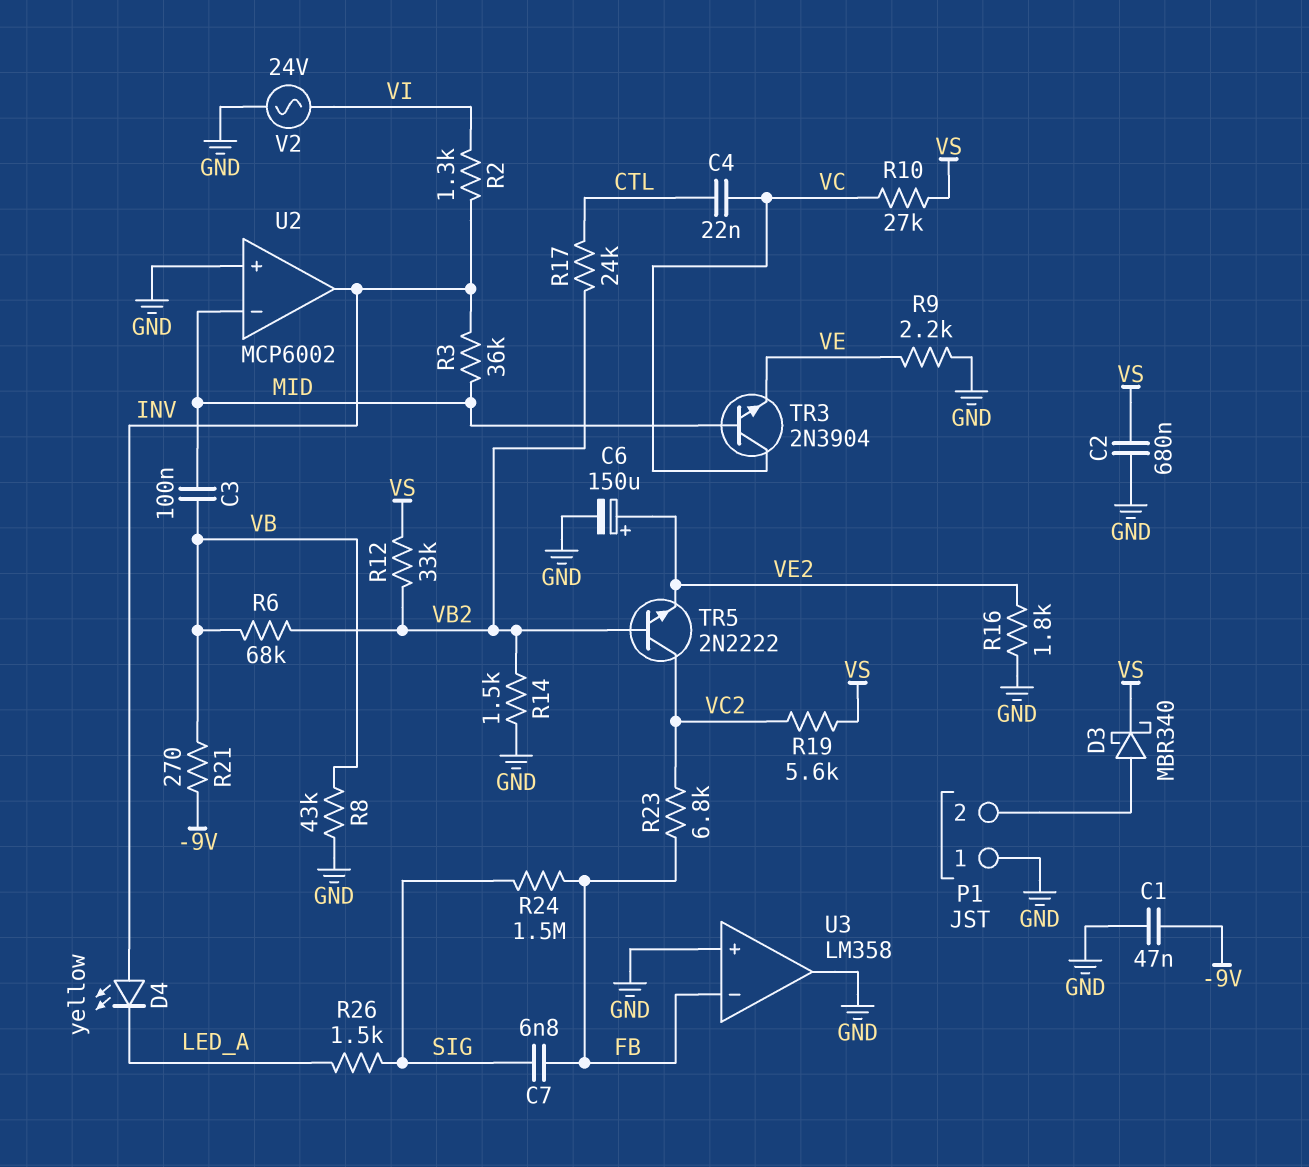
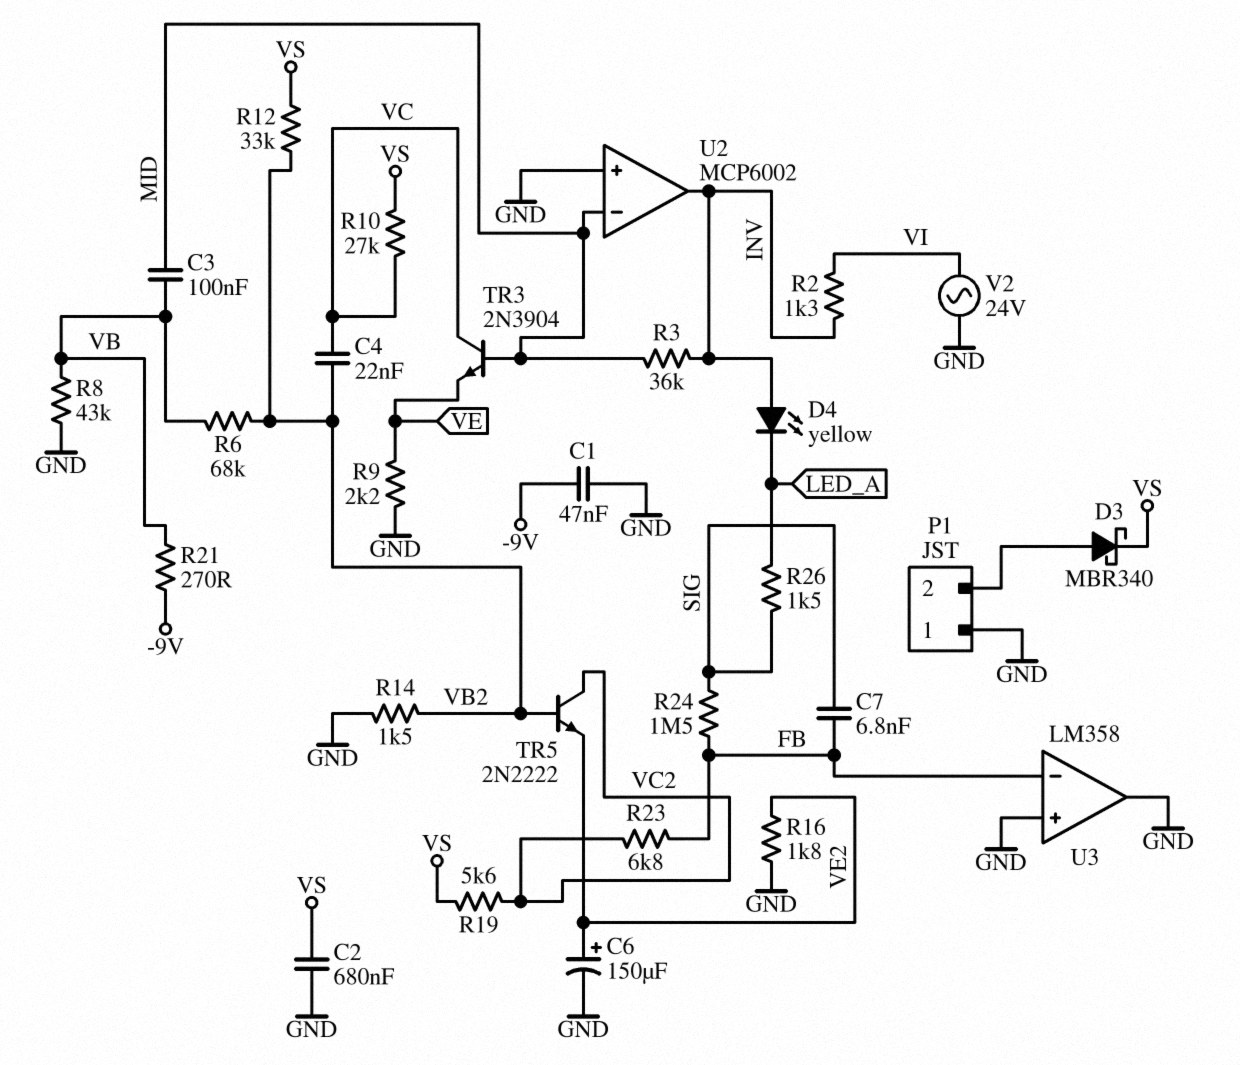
C4: 22nF (CTL, VC) -> 22nF (VB2, VC)
R17: 24k (CTL, VB2) -> none

